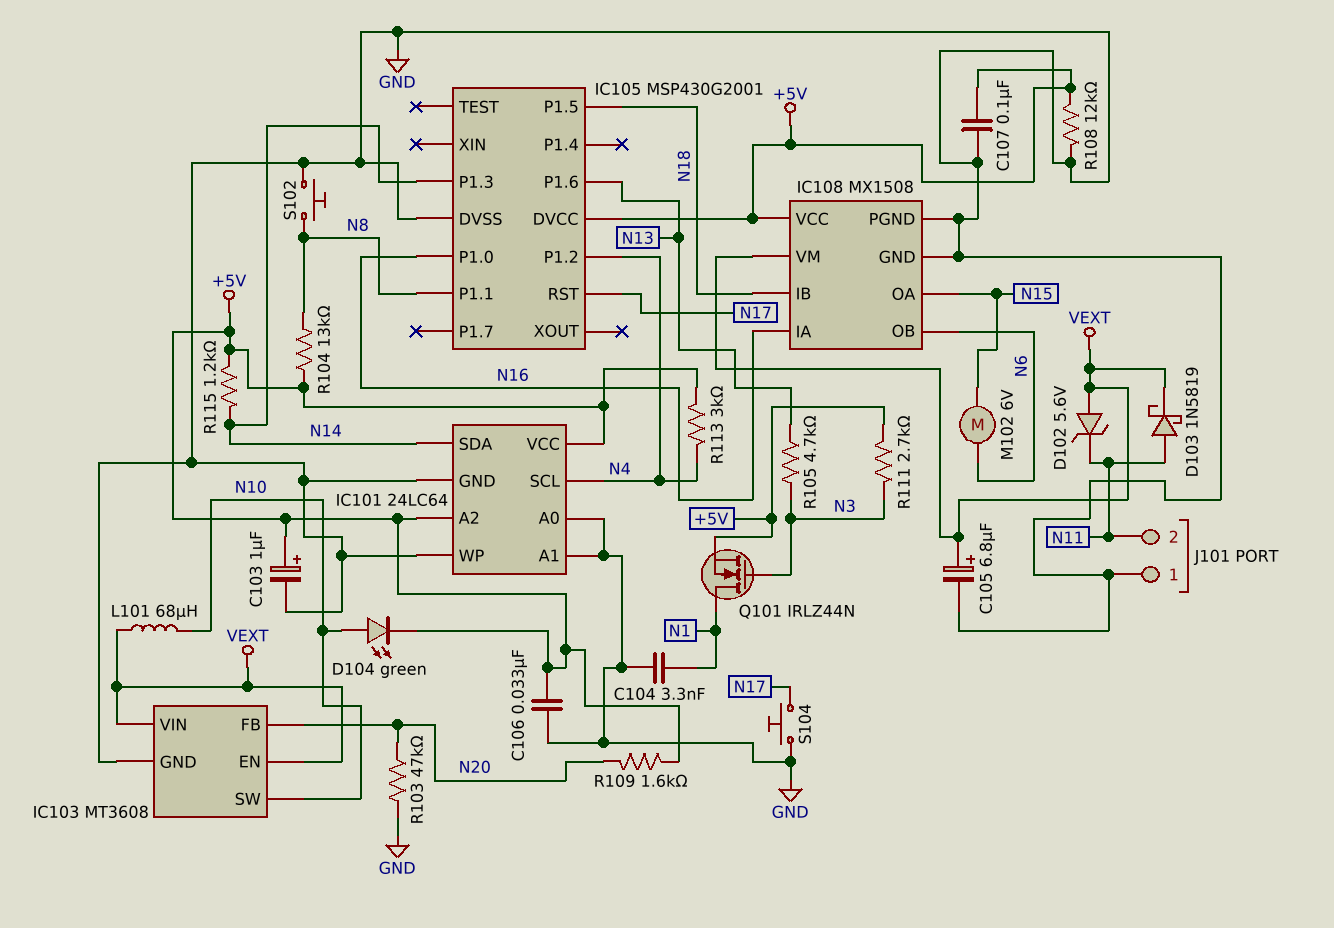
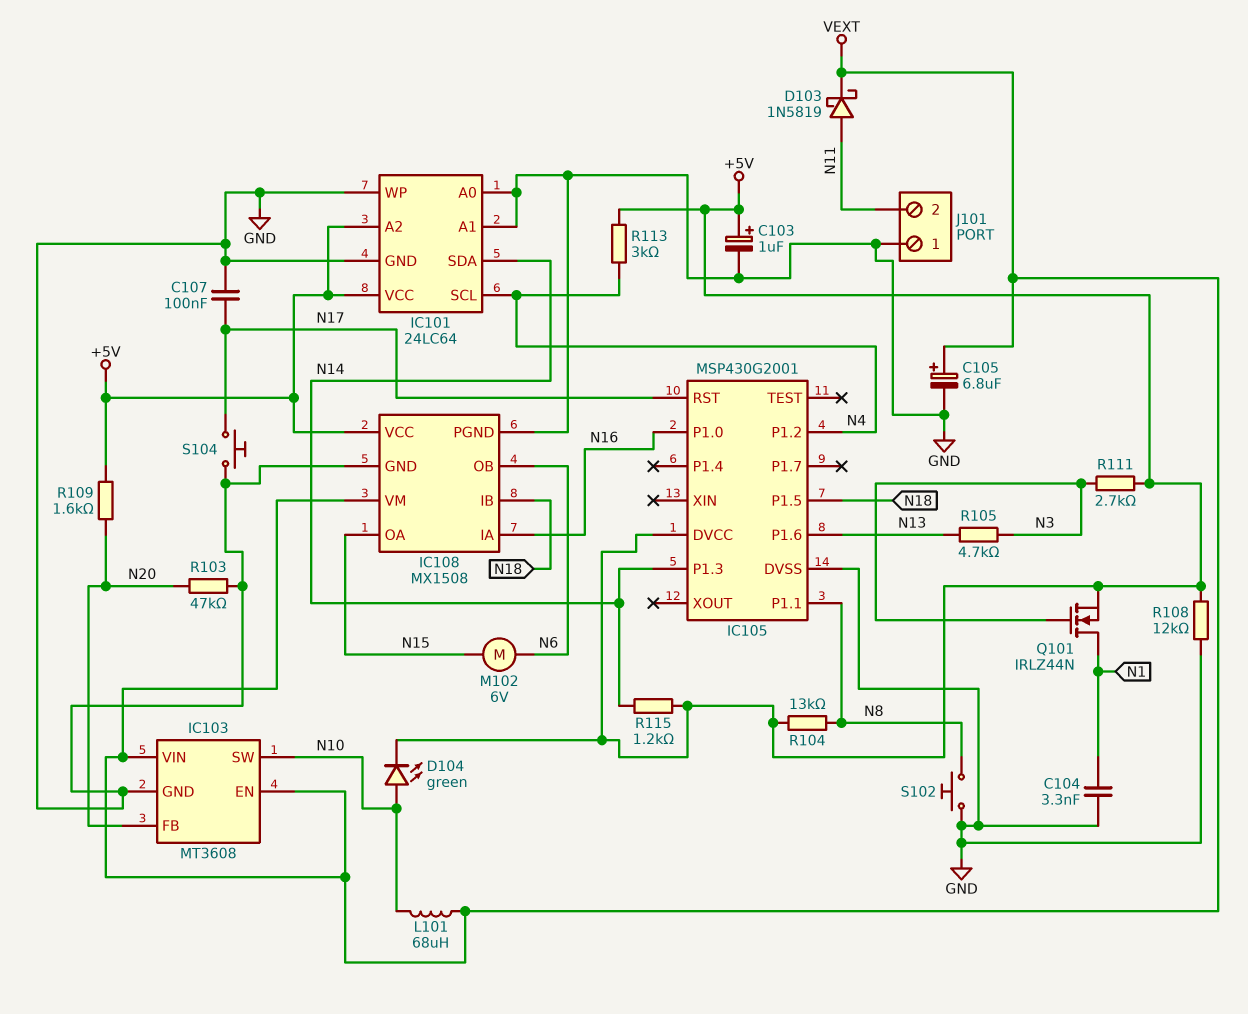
C106: 33nF (+5V, GND) -> none
C107: 100nF (+5V, GND) -> 100nF (GND, N17)
D102: zener 5.6V (A VEXT, K N11) -> none

